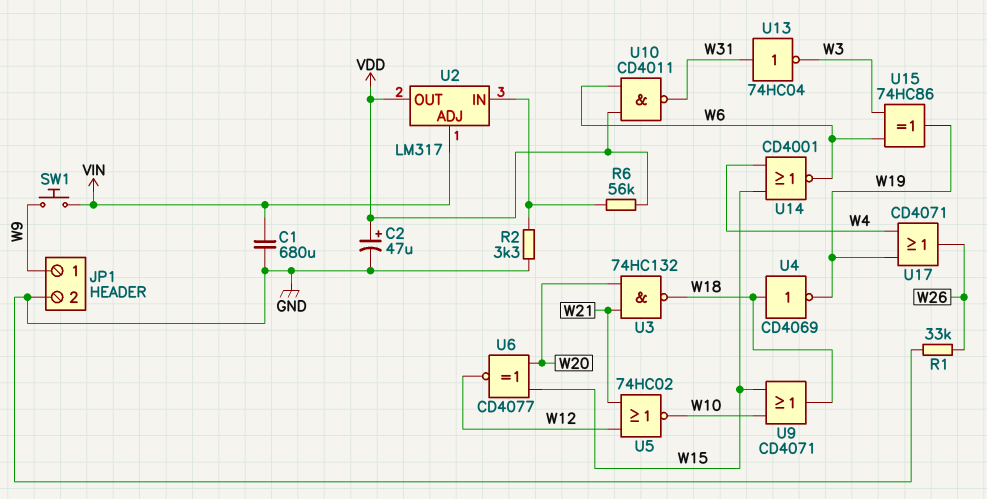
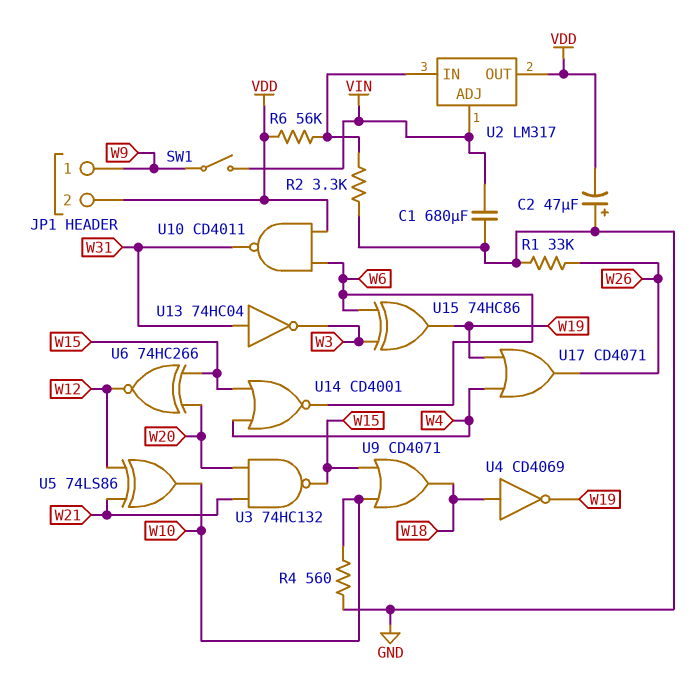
C2: 47uF (plus VDD, minus GND) -> 47uF (plus GND, minus VDD)
JP1 pin 2: GND -> VDD
R4: none -> 560 (GND, W10)
SW1: button (VIN, W9) -> switch (VIN, W9)
U3: NAND 74HC132 (in W20, in W21, out W18) -> NAND 74HC132 (in W20, in W21, out W15)
U5: NOR 74HC02 (in W12, in W21, out W10) -> XOR 74LS86 (in W12, in W21, out W10)
U6: XNOR CD4077 (in W15, in W20, out W12) -> XNOR 74HC266 (in W15, in W20, out W12)

